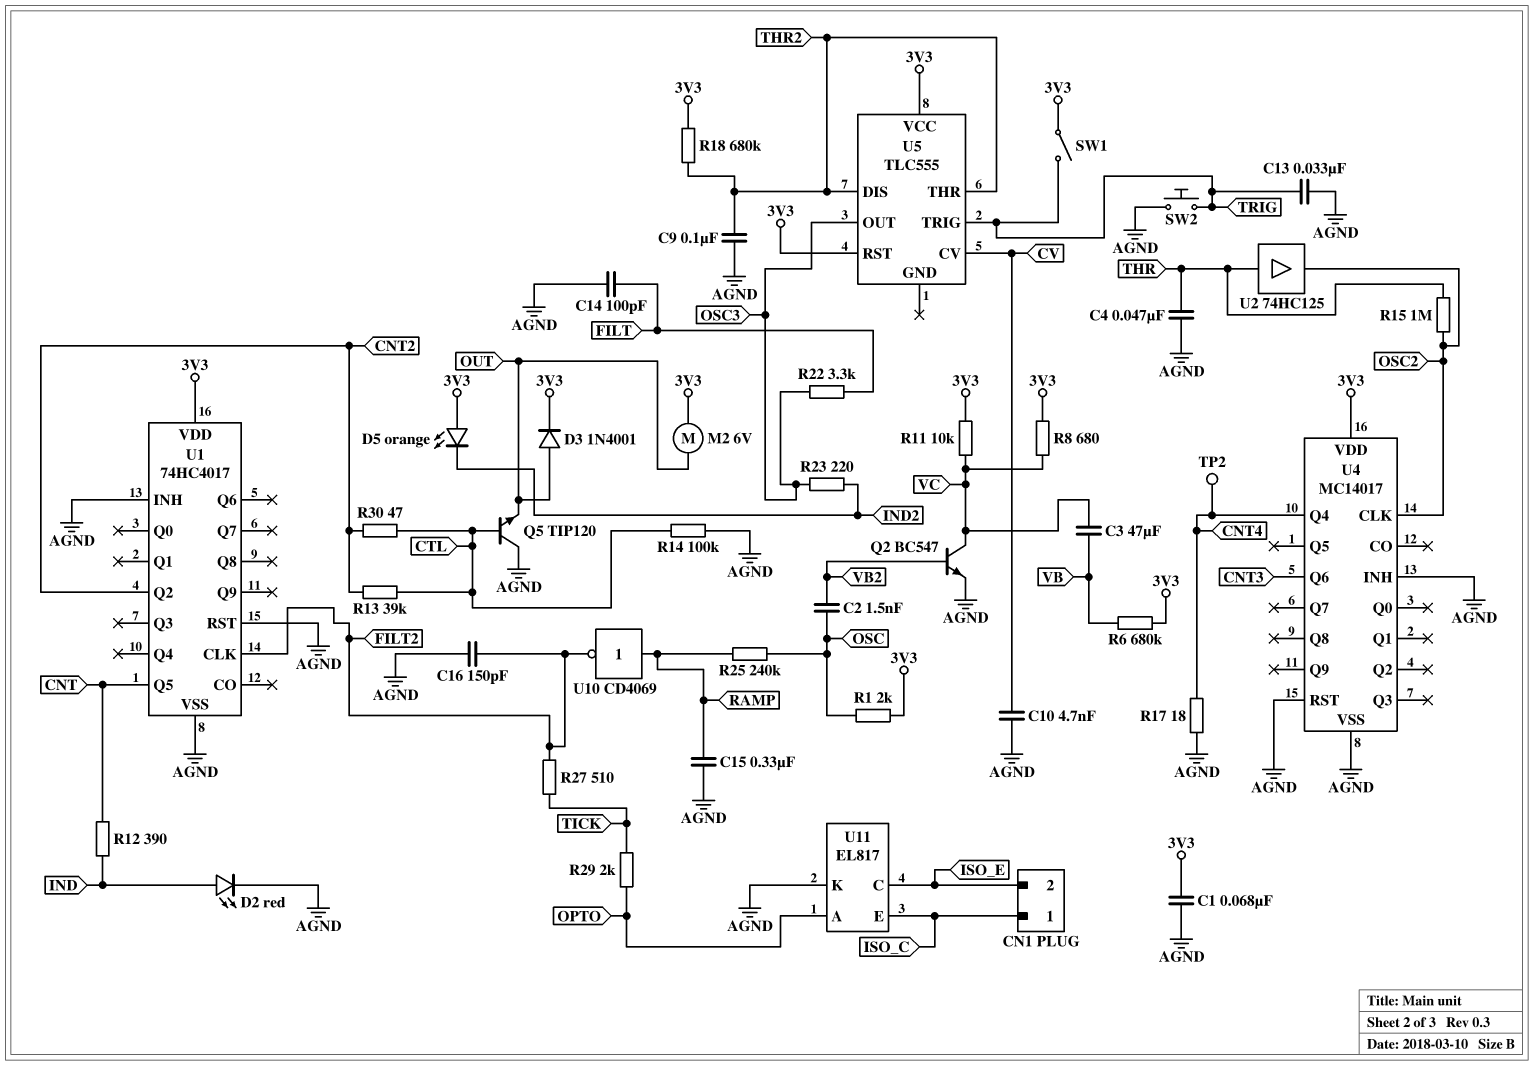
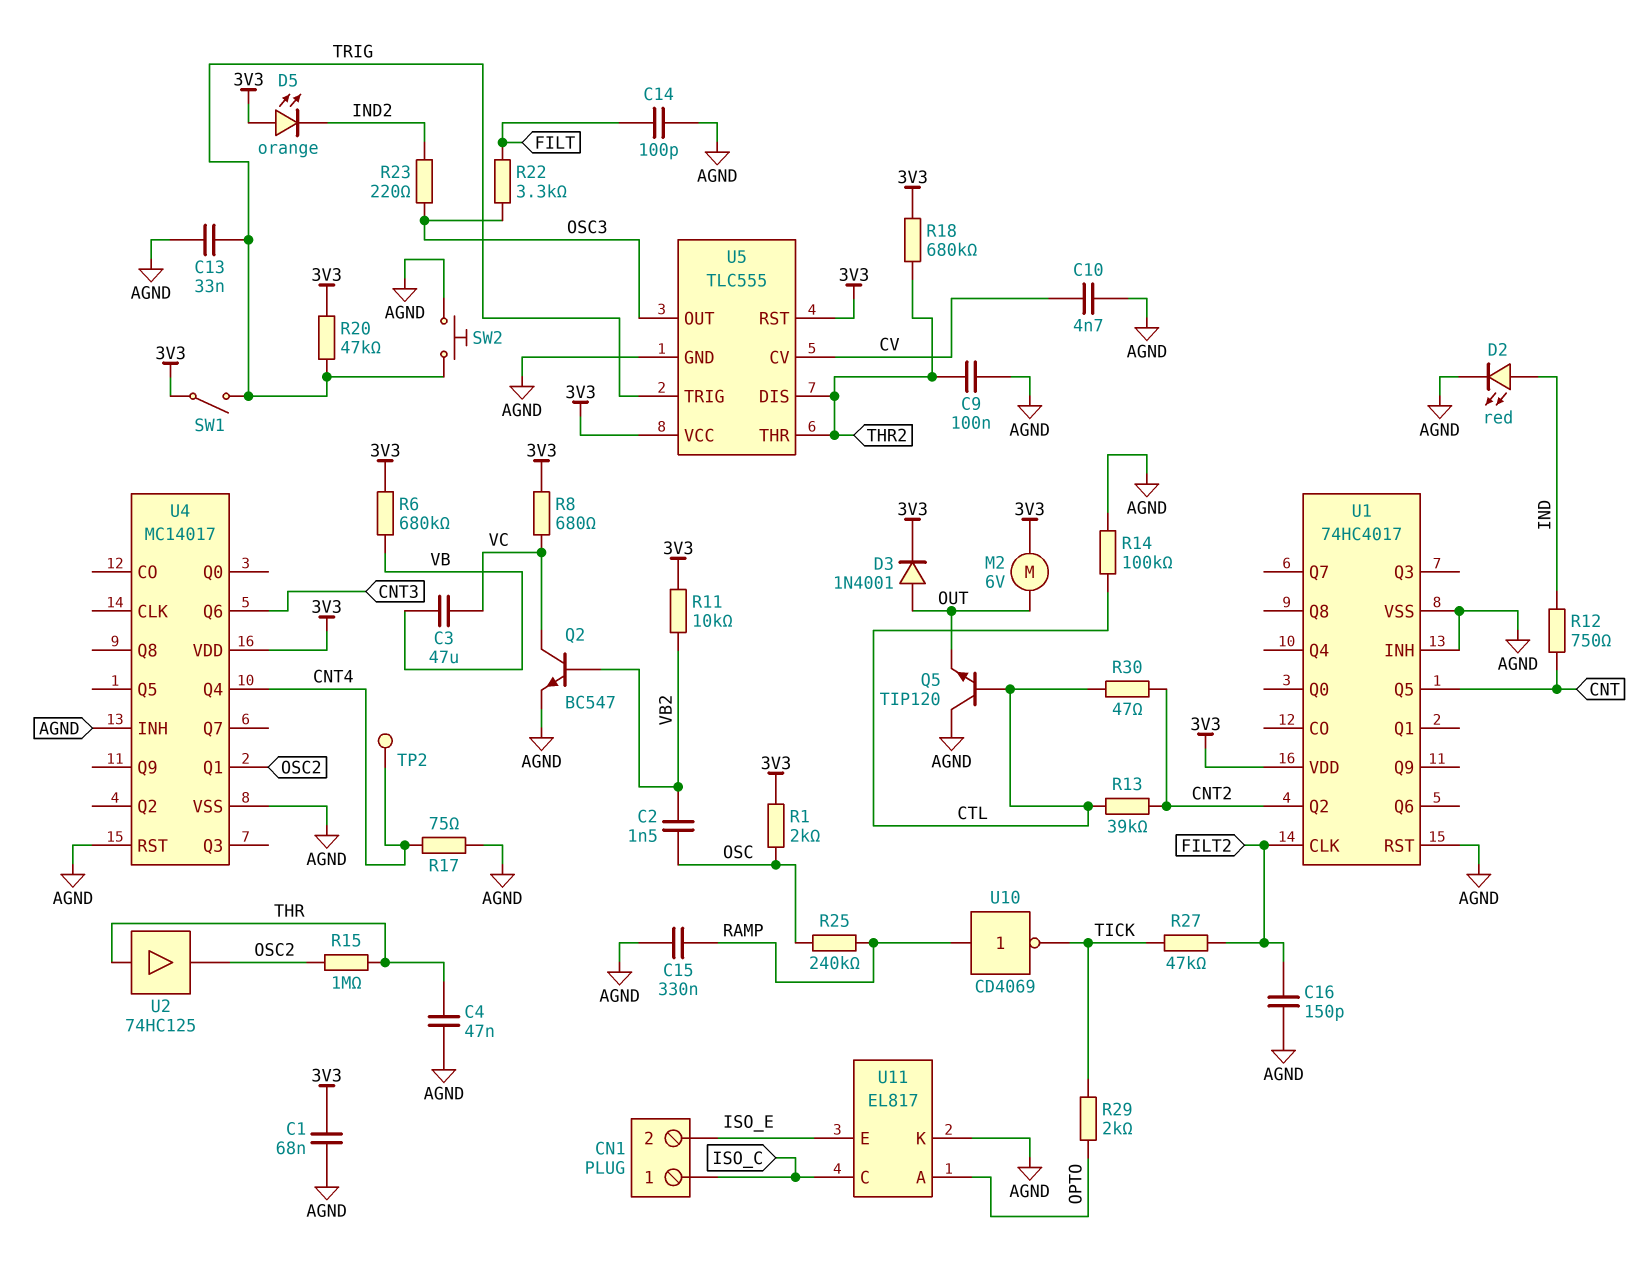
R11: 10k (3V3, VC) -> 10k (3V3, VB2)
R12: 390 (CNT, IND) -> 750 (CNT, IND)
R17: 18 (AGND, CNT4) -> 75 (AGND, CNT4)
R20: none -> 47k (3V3, TRIG)
R27: 510 (FILT2, TICK) -> 47k (FILT2, TICK)
U4 pin CLK: OSC2 -> none
U4 pin Q1: none -> OSC2
U5 pin GND: none -> AGND
U10: NOT CD4069 (in RAMP, out FILT2) -> NOT CD4069 (in RAMP, out TICK)
U11 pin C: ISO_E -> ISO_C
U11 pin E: ISO_C -> ISO_E

